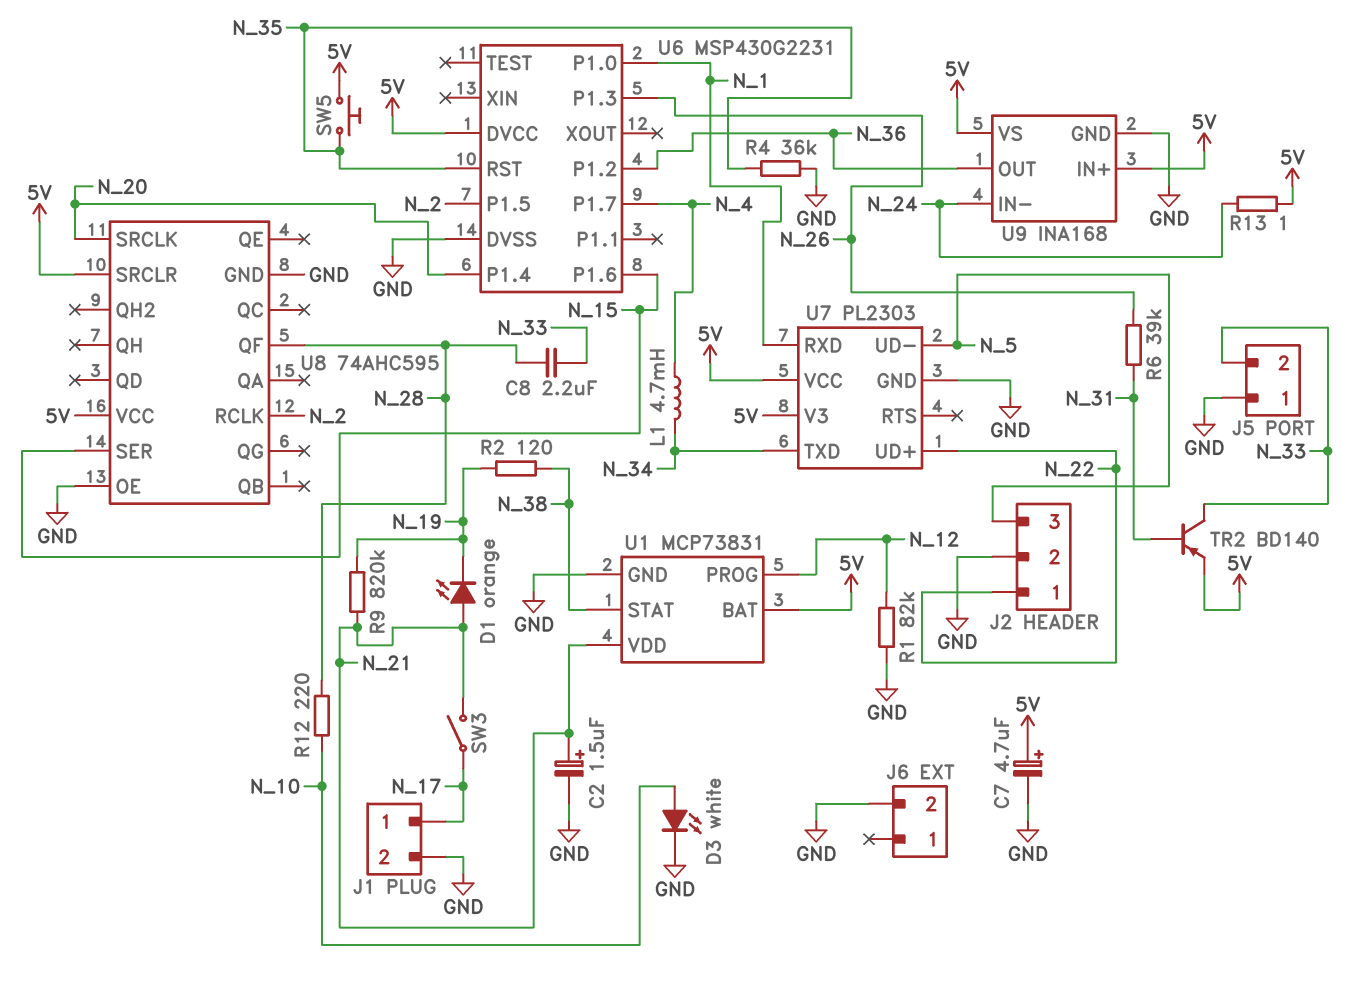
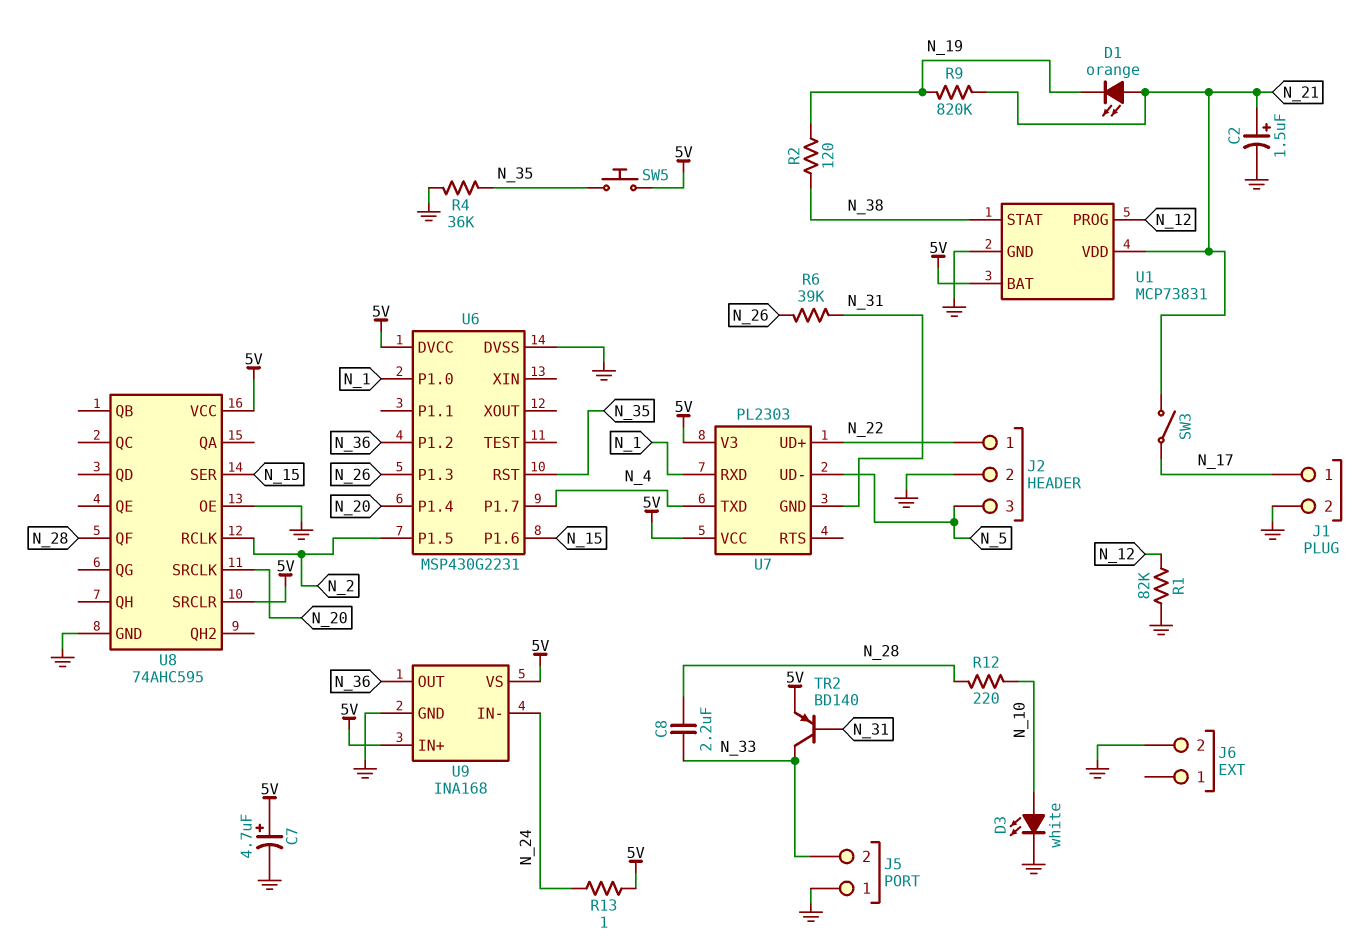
L1: 4.7mH (N_4, N_34) -> none
U7 pin GND: GND -> N_31
U7 pin TXD: N_34 -> N_4

